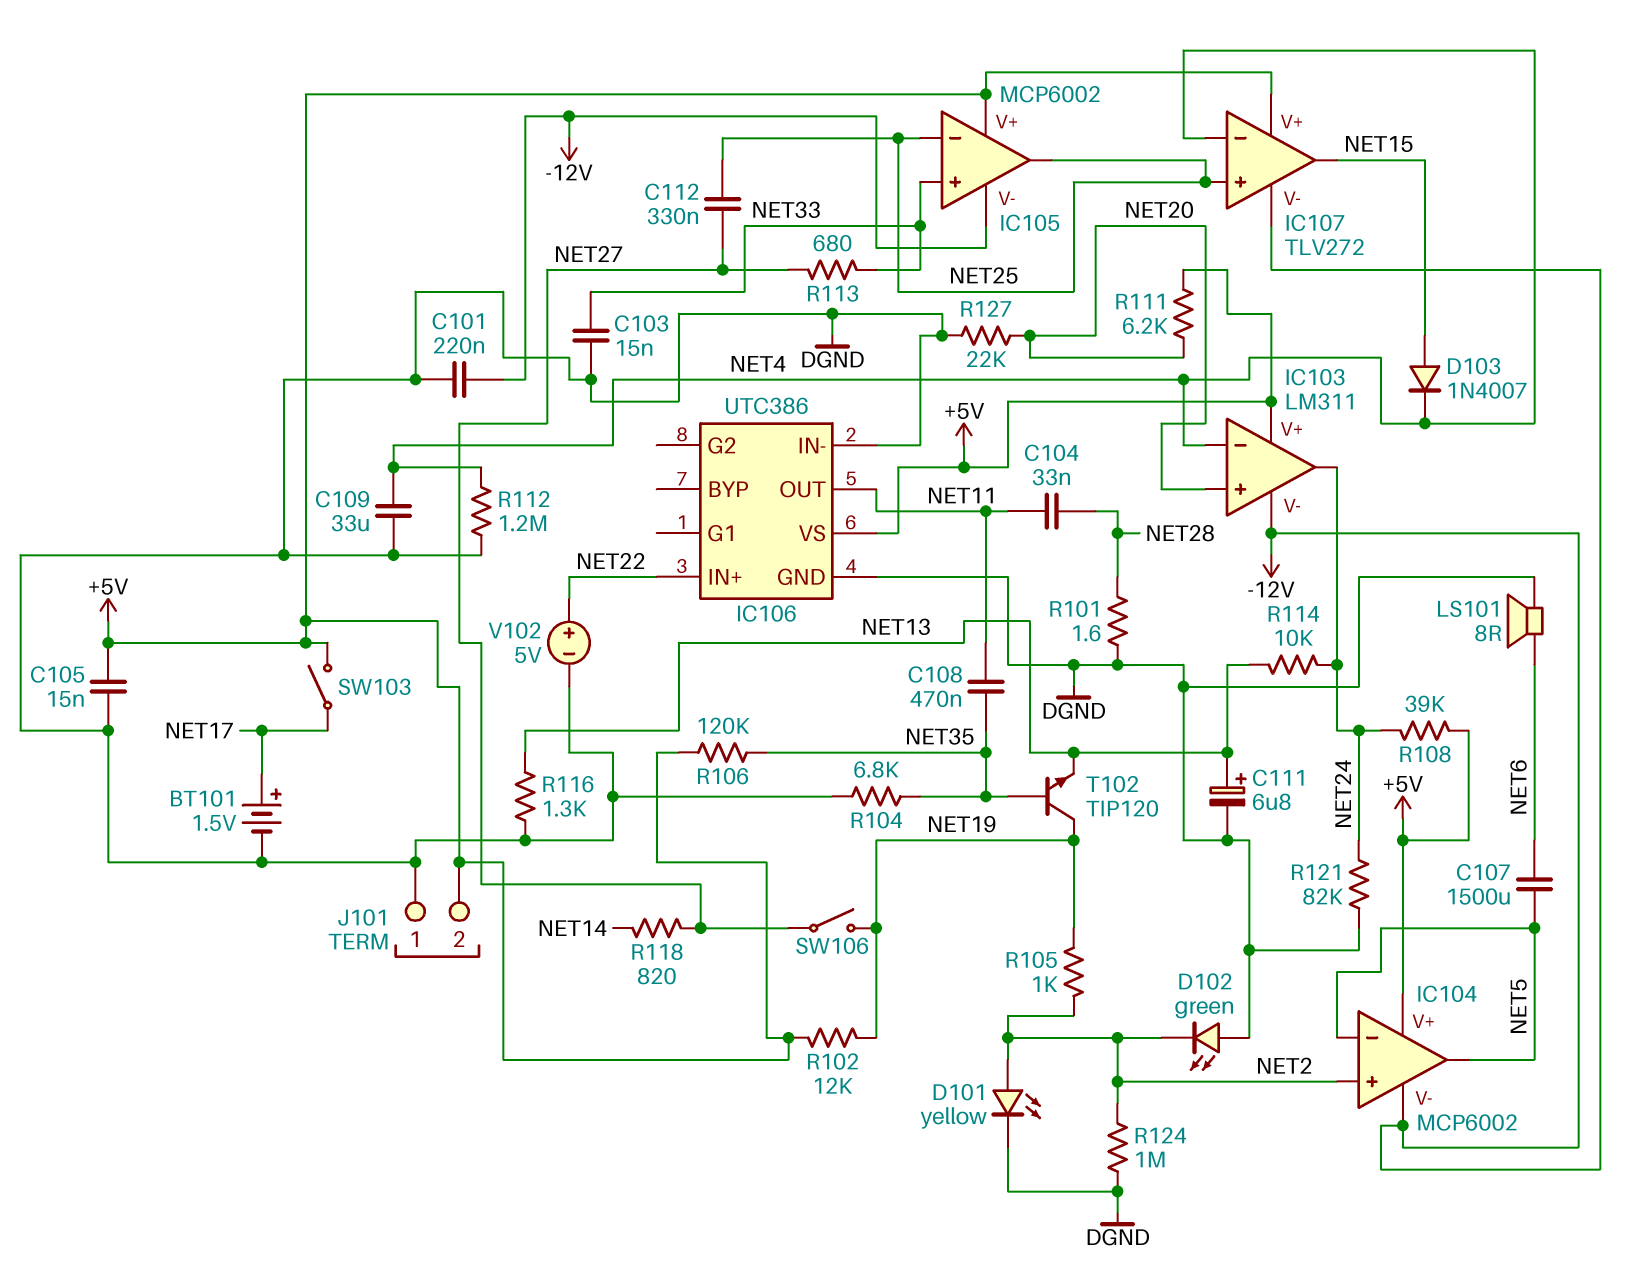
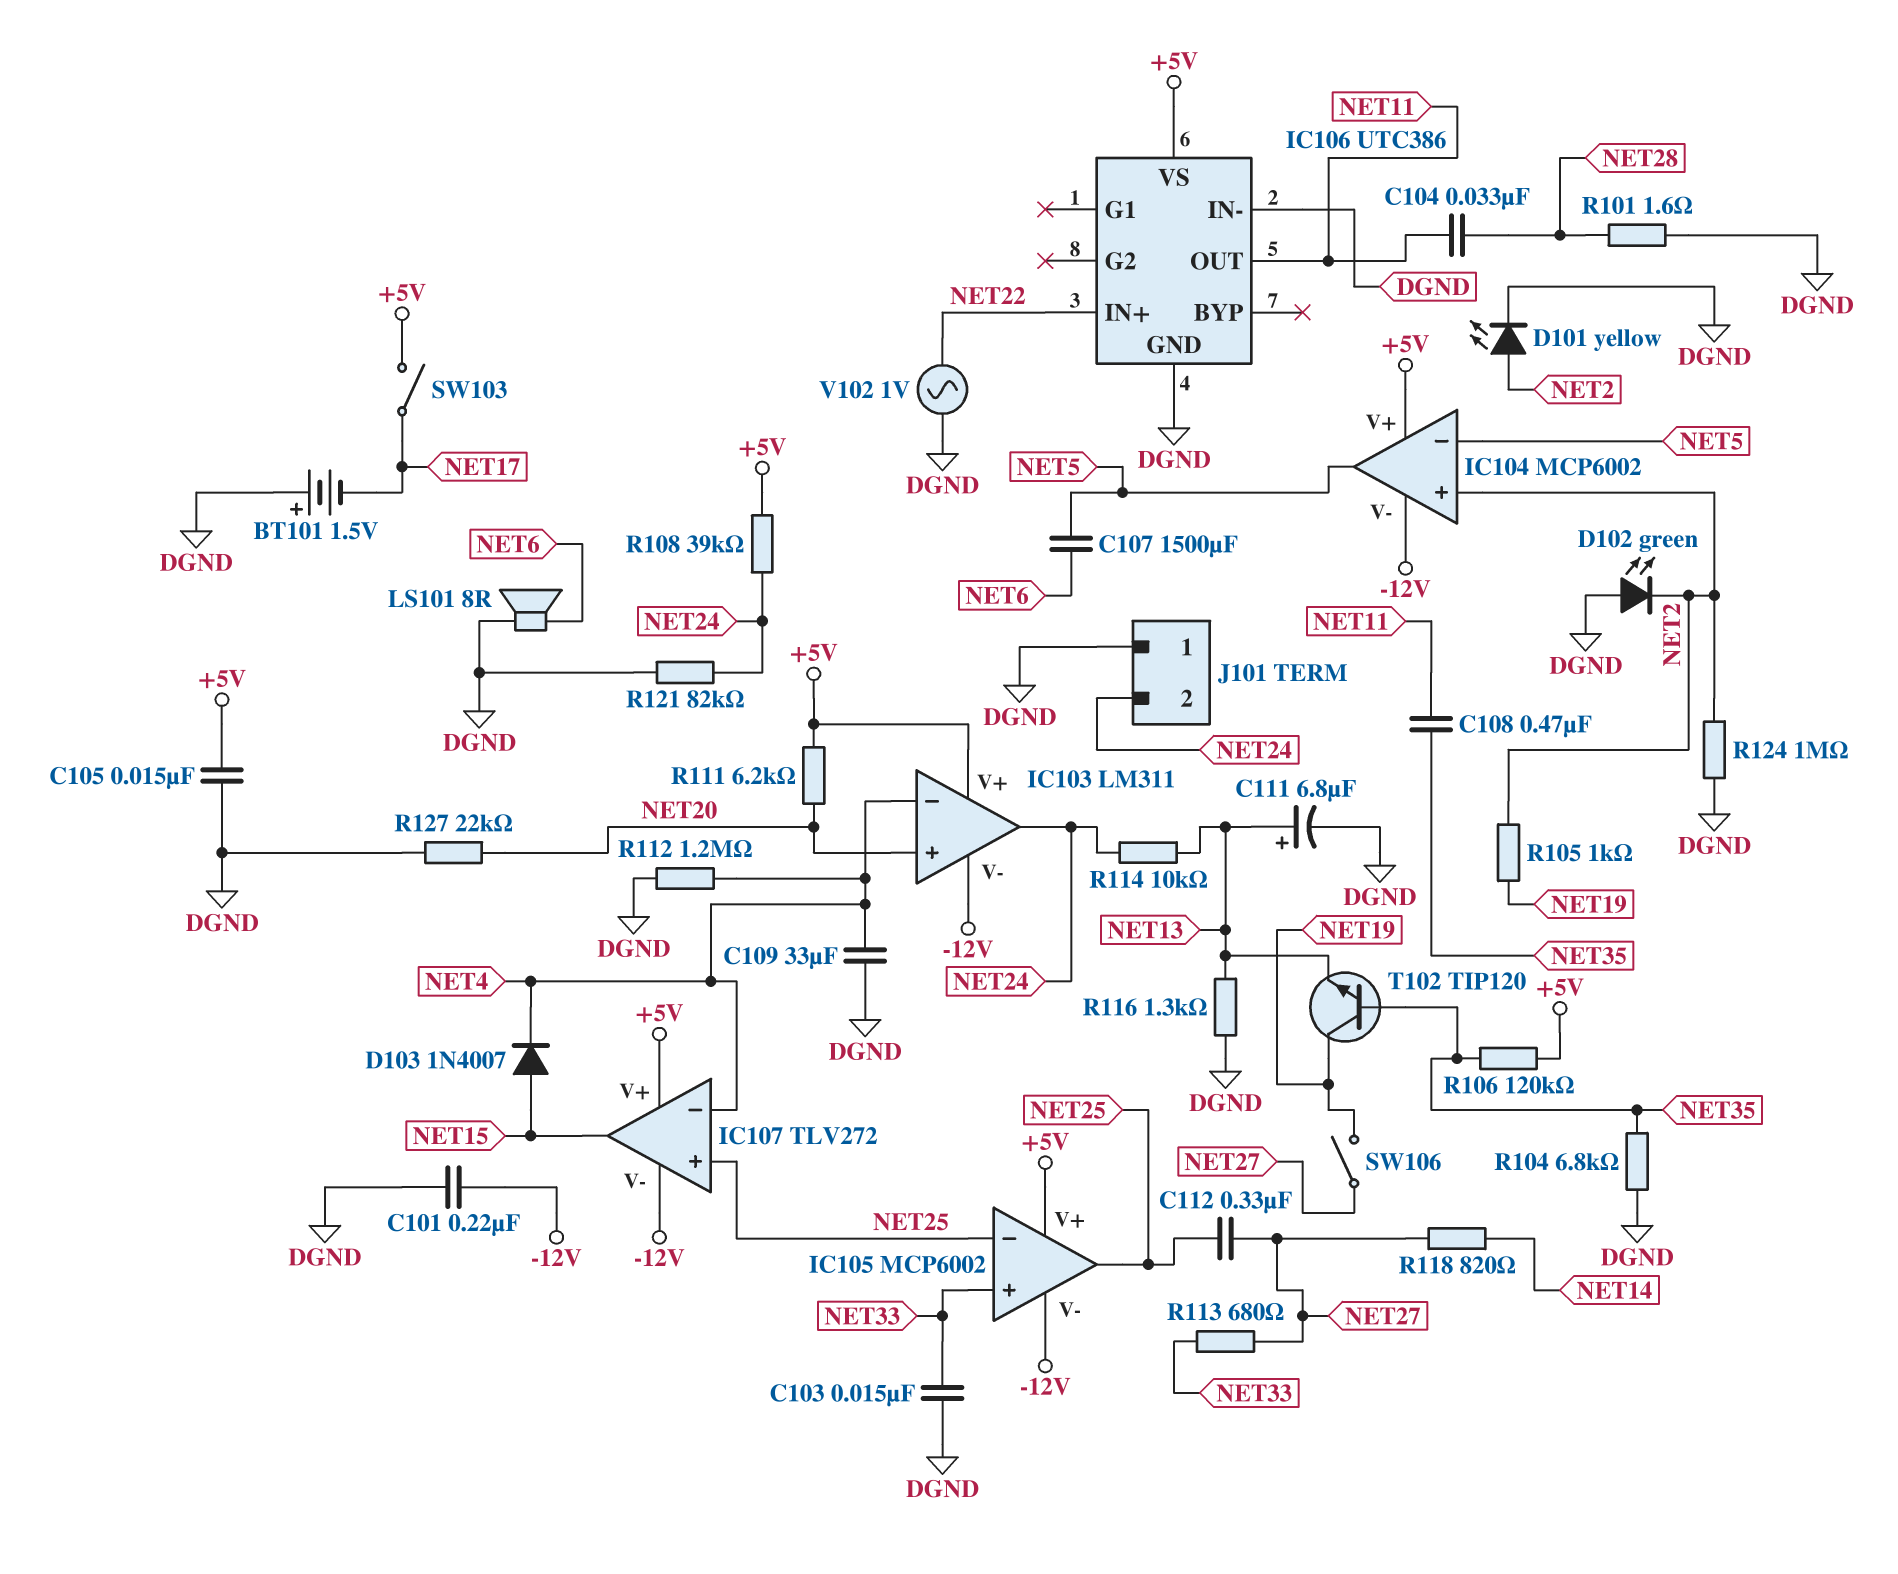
BT101: 1.5V (plus NET17, minus DGND) -> 1.5V (plus DGND, minus NET17)
J101 pin 2: +5V -> NET24
R102: 12k (+5V, NET19) -> none
V102: 5V (plus NET22, minus DGND) -> AC 1V (DGND, NET22)

